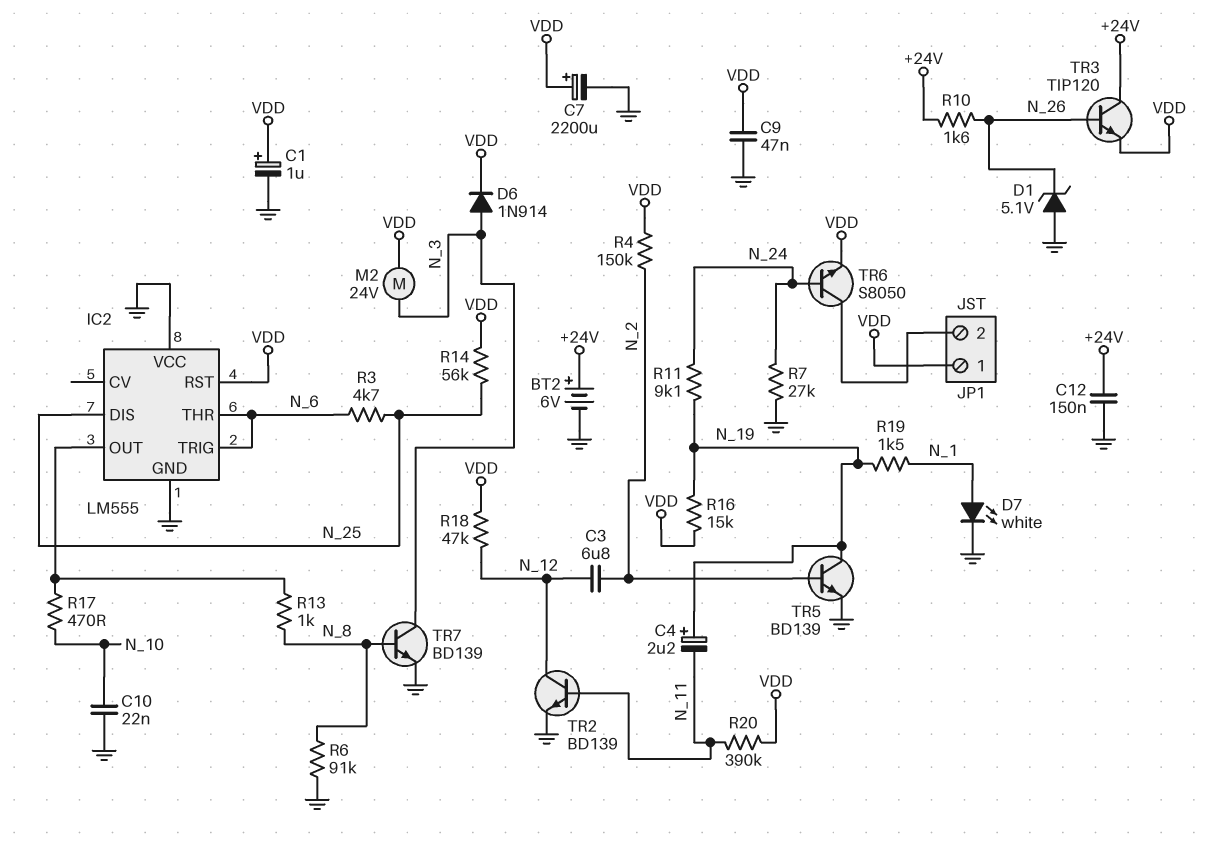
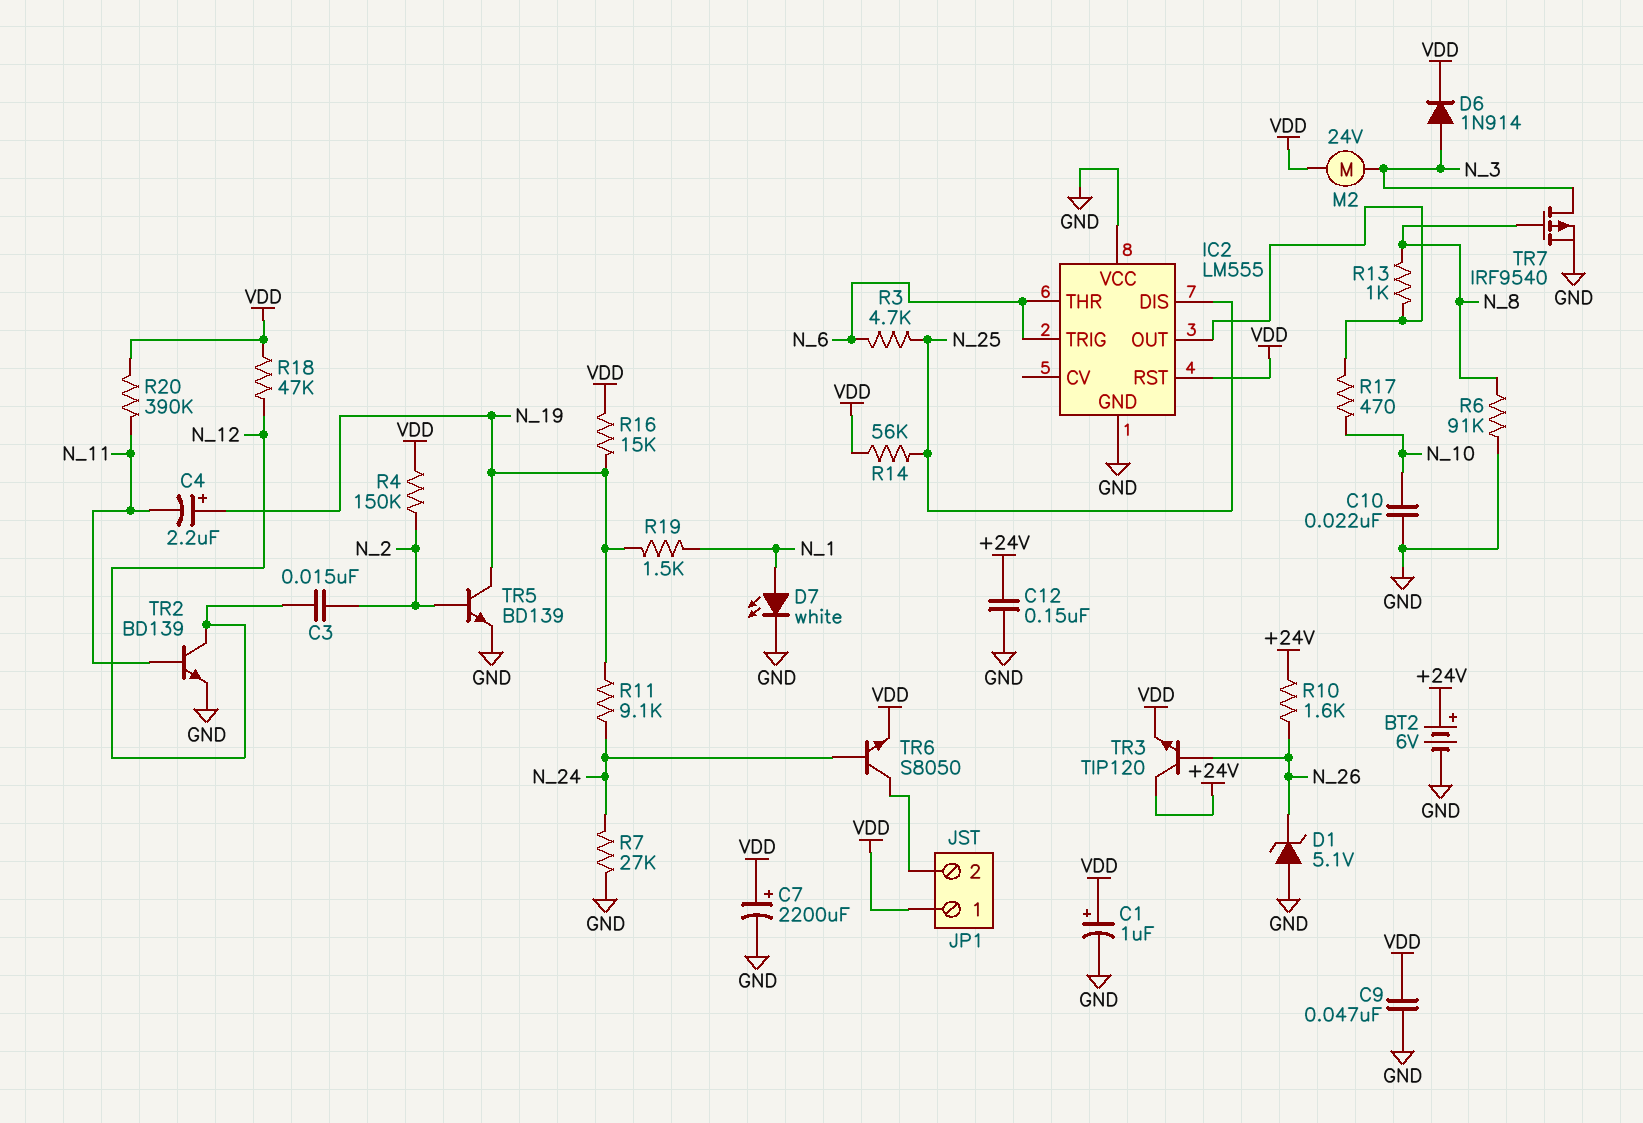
C3: 6.8uF (N_2, N_12) -> 15nF (N_2, N_12)
TR7: NPN BD139 (B N_8, C N_3, E GND) -> PMOS IRF9540 (G N_8, D N_3, S GND)

